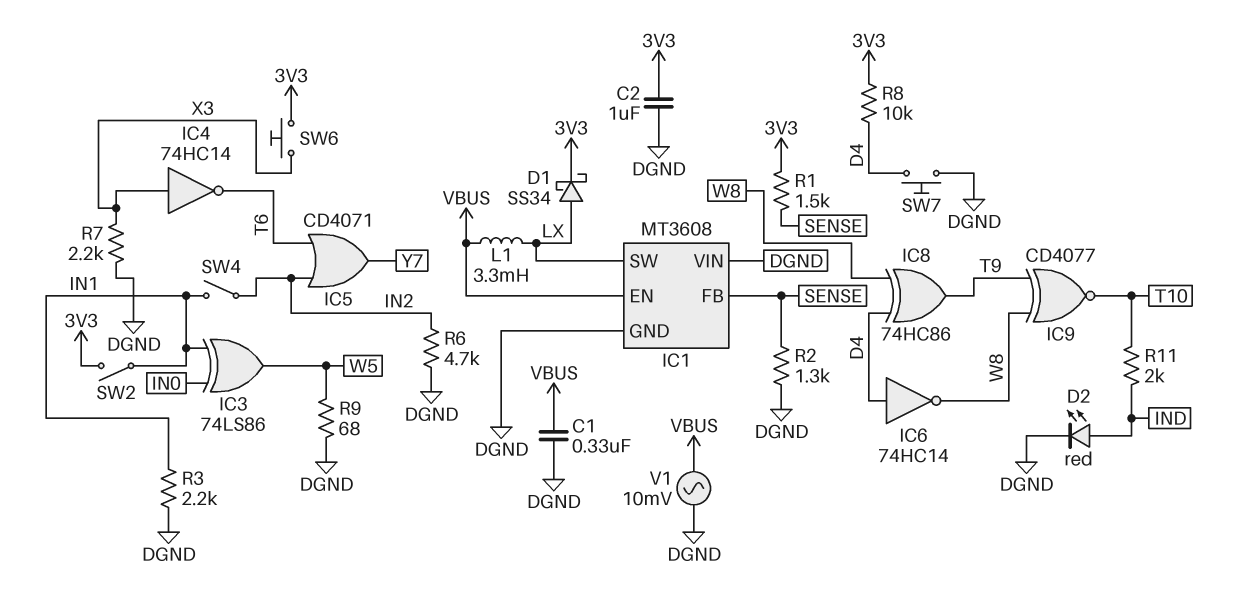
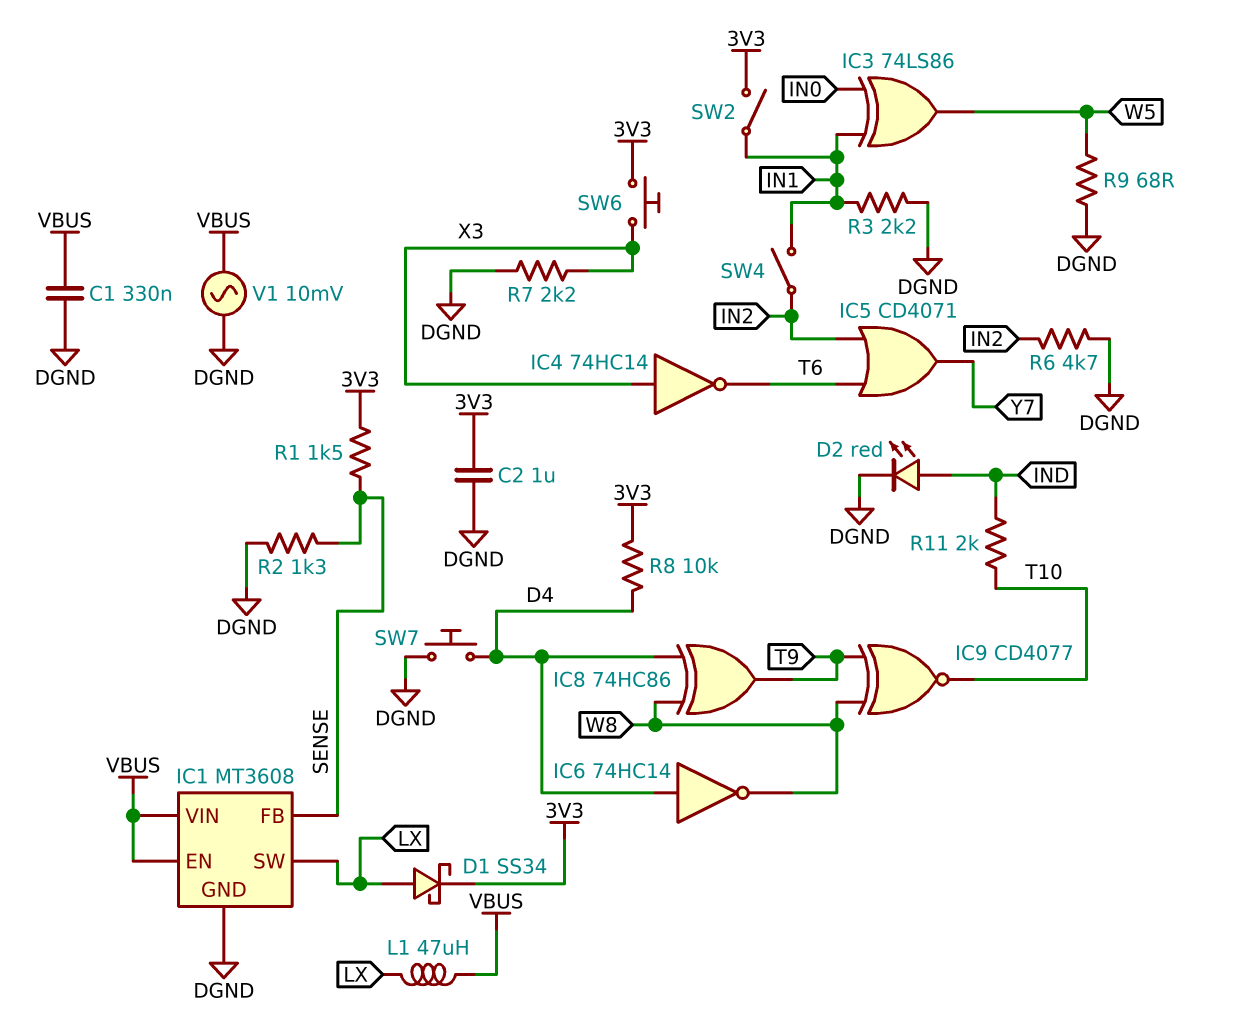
IC1 pin VIN: DGND -> VBUS
L1: 3.3mH (LX, VBUS) -> 47uH (LX, VBUS)

